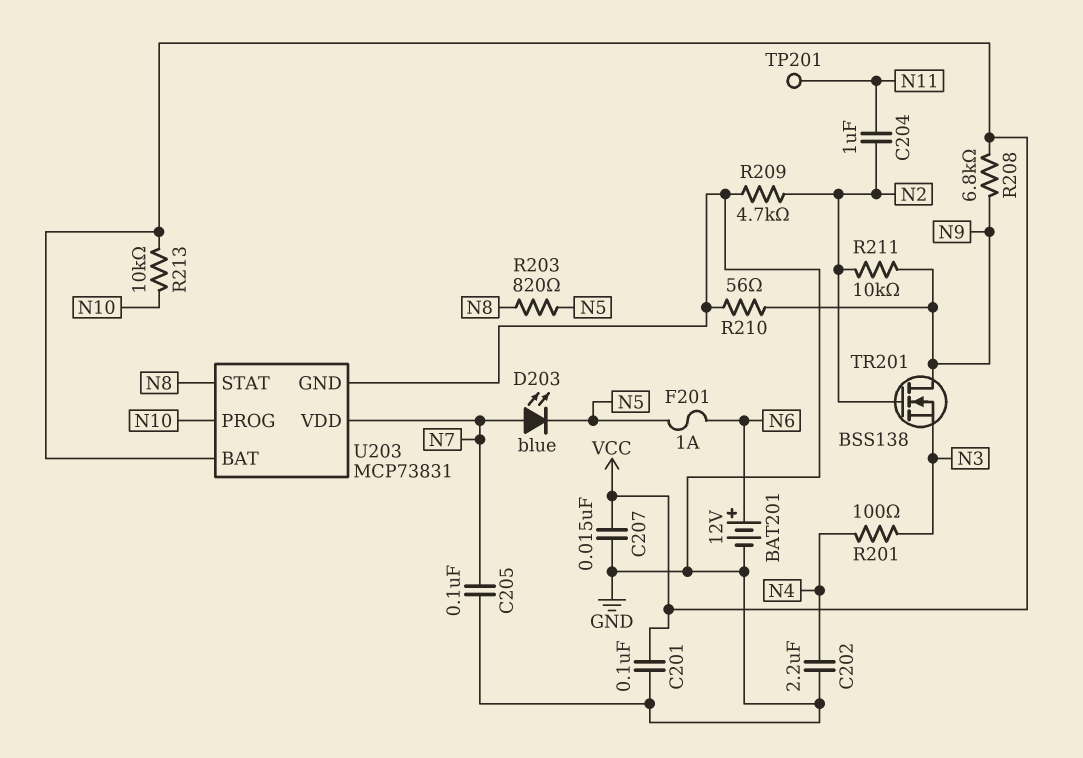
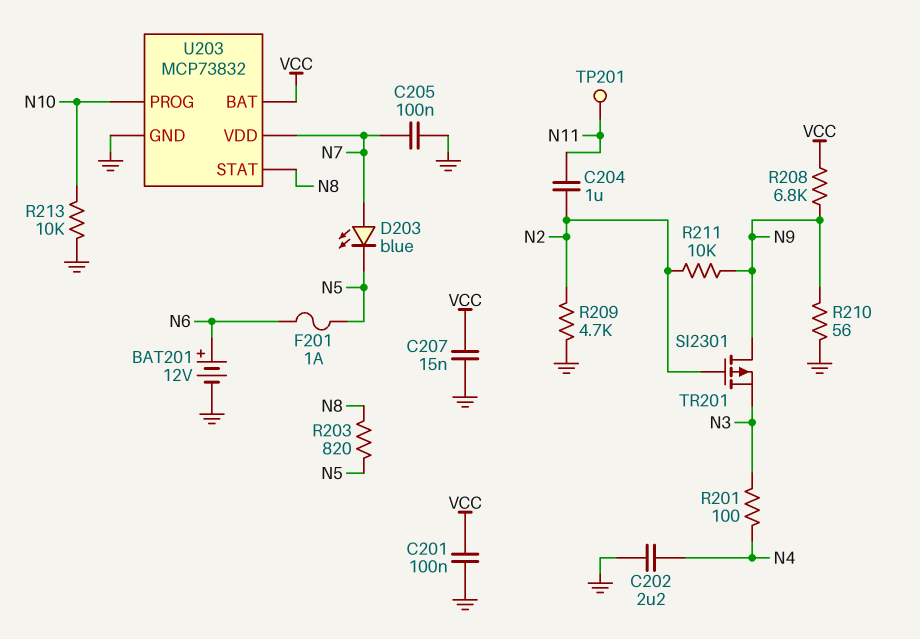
R213: 10k (N10, VCC) -> 10k (GND, N10)
TR201: NMOS BSS138 (G N2, D N9, S N3) -> PMOS SI2301 (G N2, D N9, S N3)
U203: MCP73831 -> MCP73832

